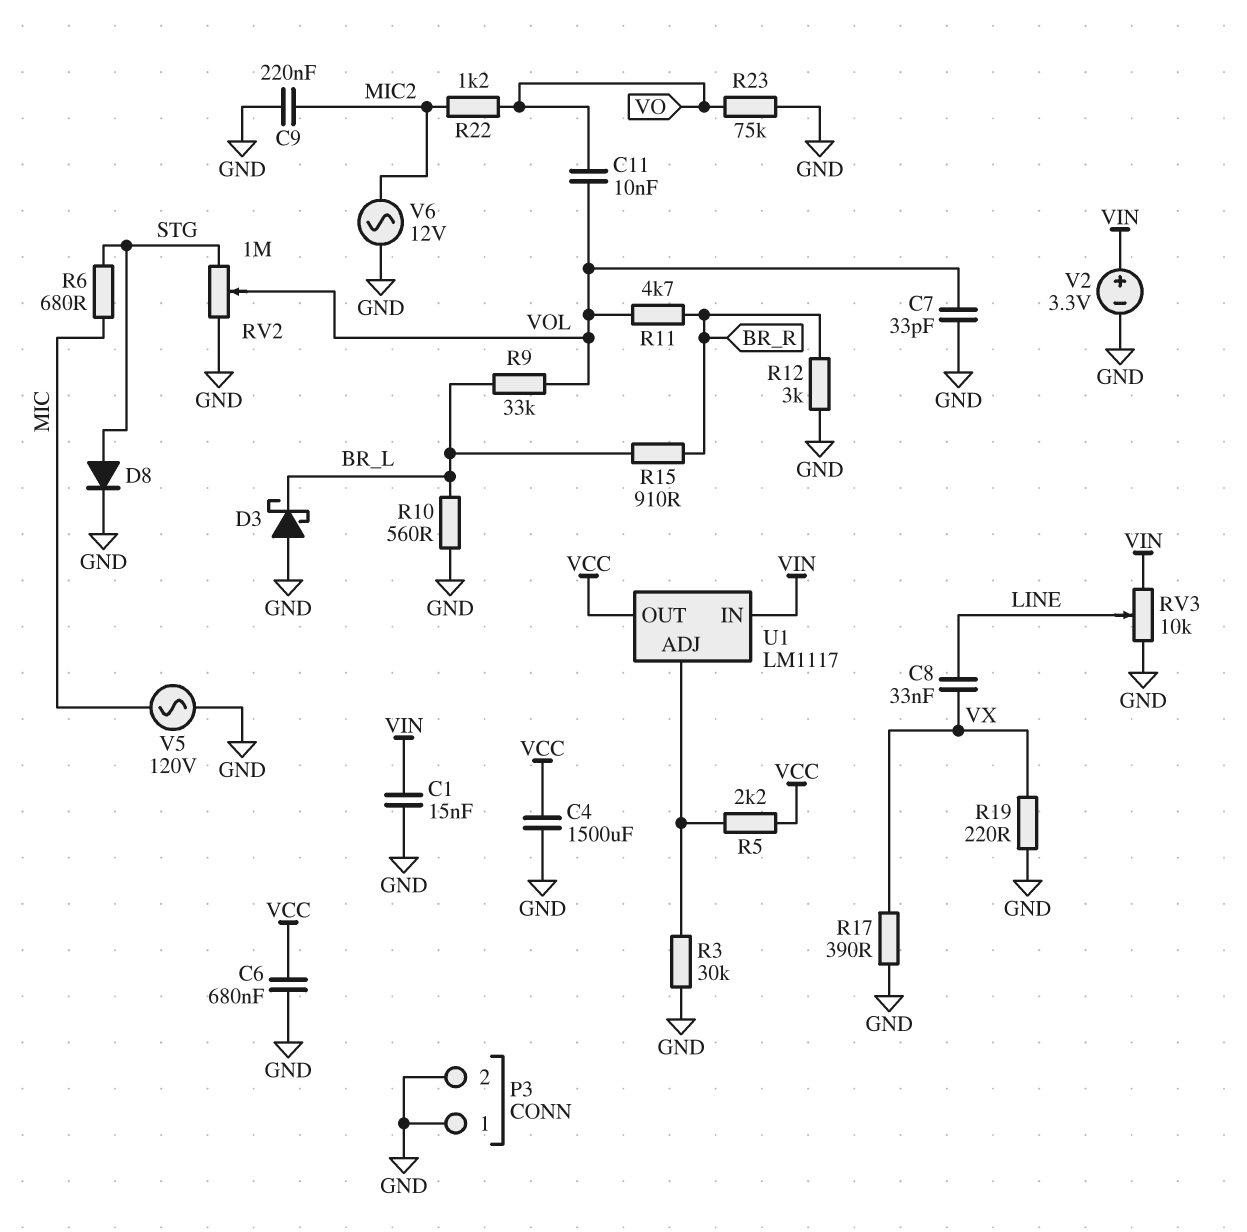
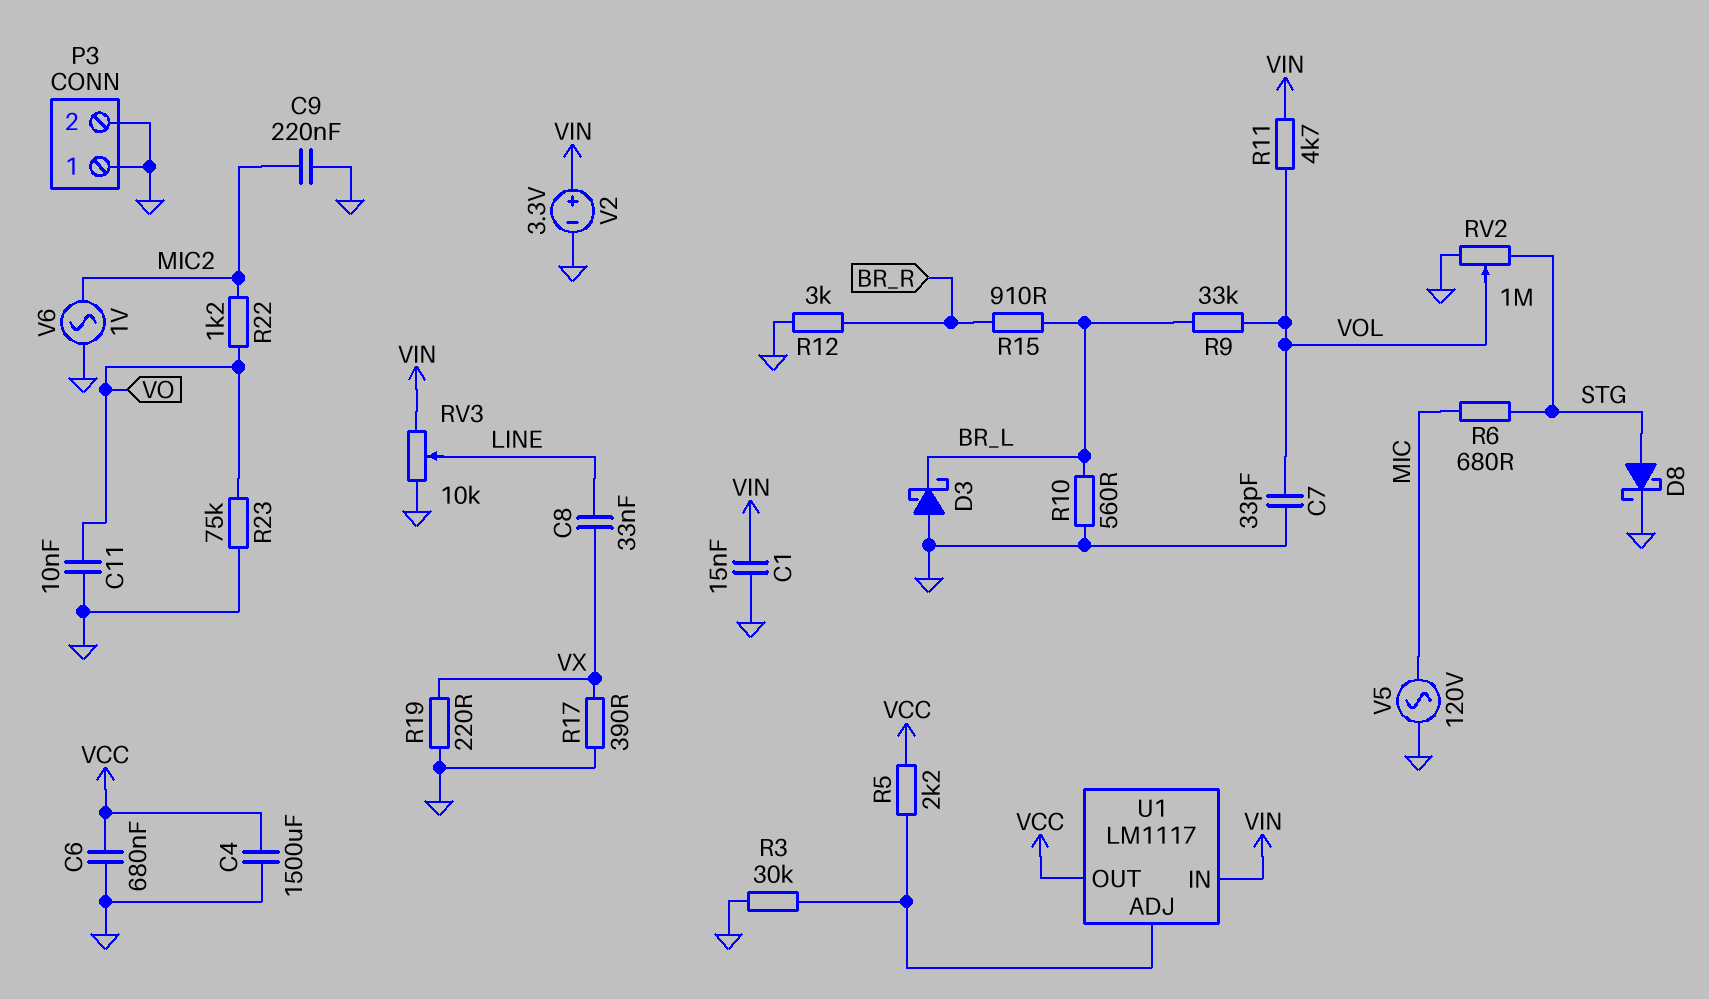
C11: 10nF (VO, VOL) -> 10nF (GND, VO)
D8: diode (A STG, K GND) -> schottky (A STG, K GND)
R11: 4.7k (BR_R, VOL) -> 4.7k (VIN, VOL)
V6: AC 12V (GND, MIC2) -> AC 1V (GND, MIC2)

